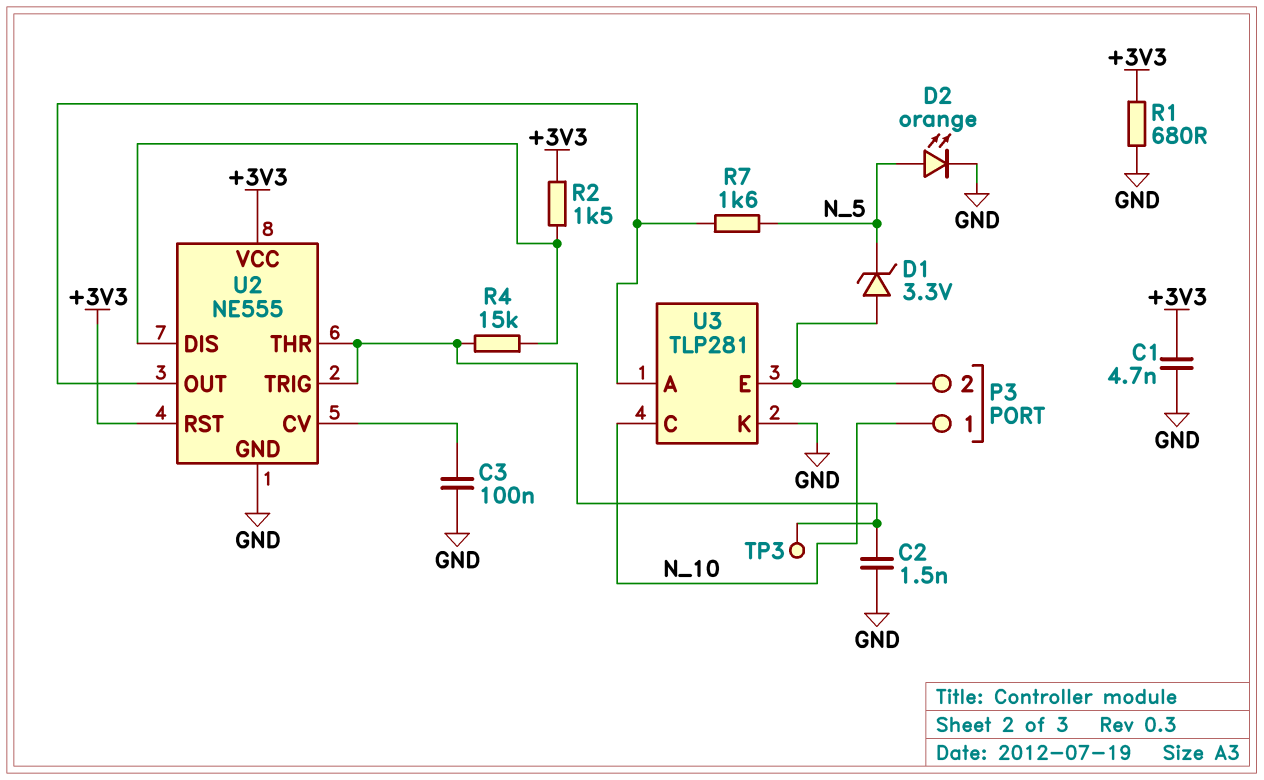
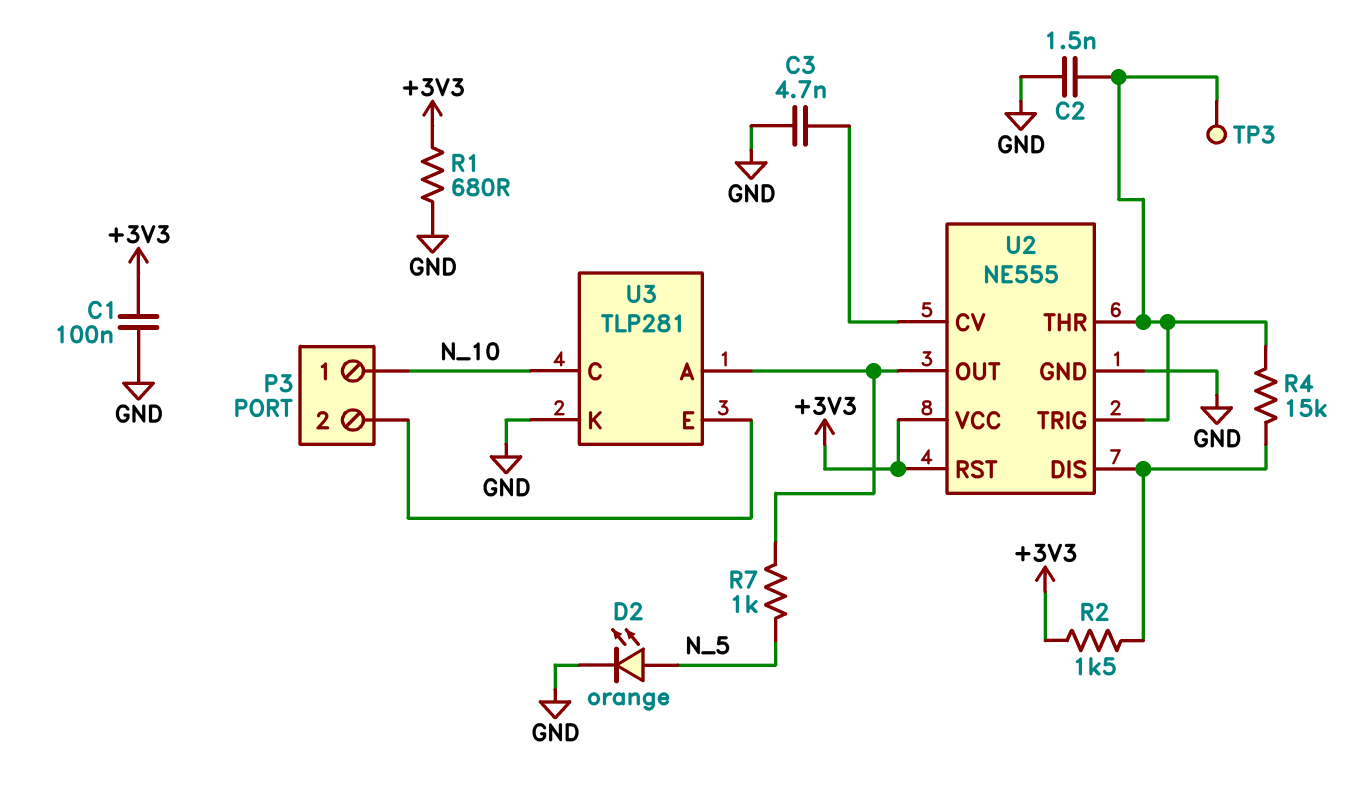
C1: 4.7nF (+3V3, GND) -> 100nF (+3V3, GND)
C3: 100nF (GND, U2/CV) -> 4.7nF (GND, U2/CV)
D1: zener 3.3V (A P3/2, K N_5) -> none
R7: 1.6k (N_5, U2/OUT) -> 1k (N_5, U2/OUT)

